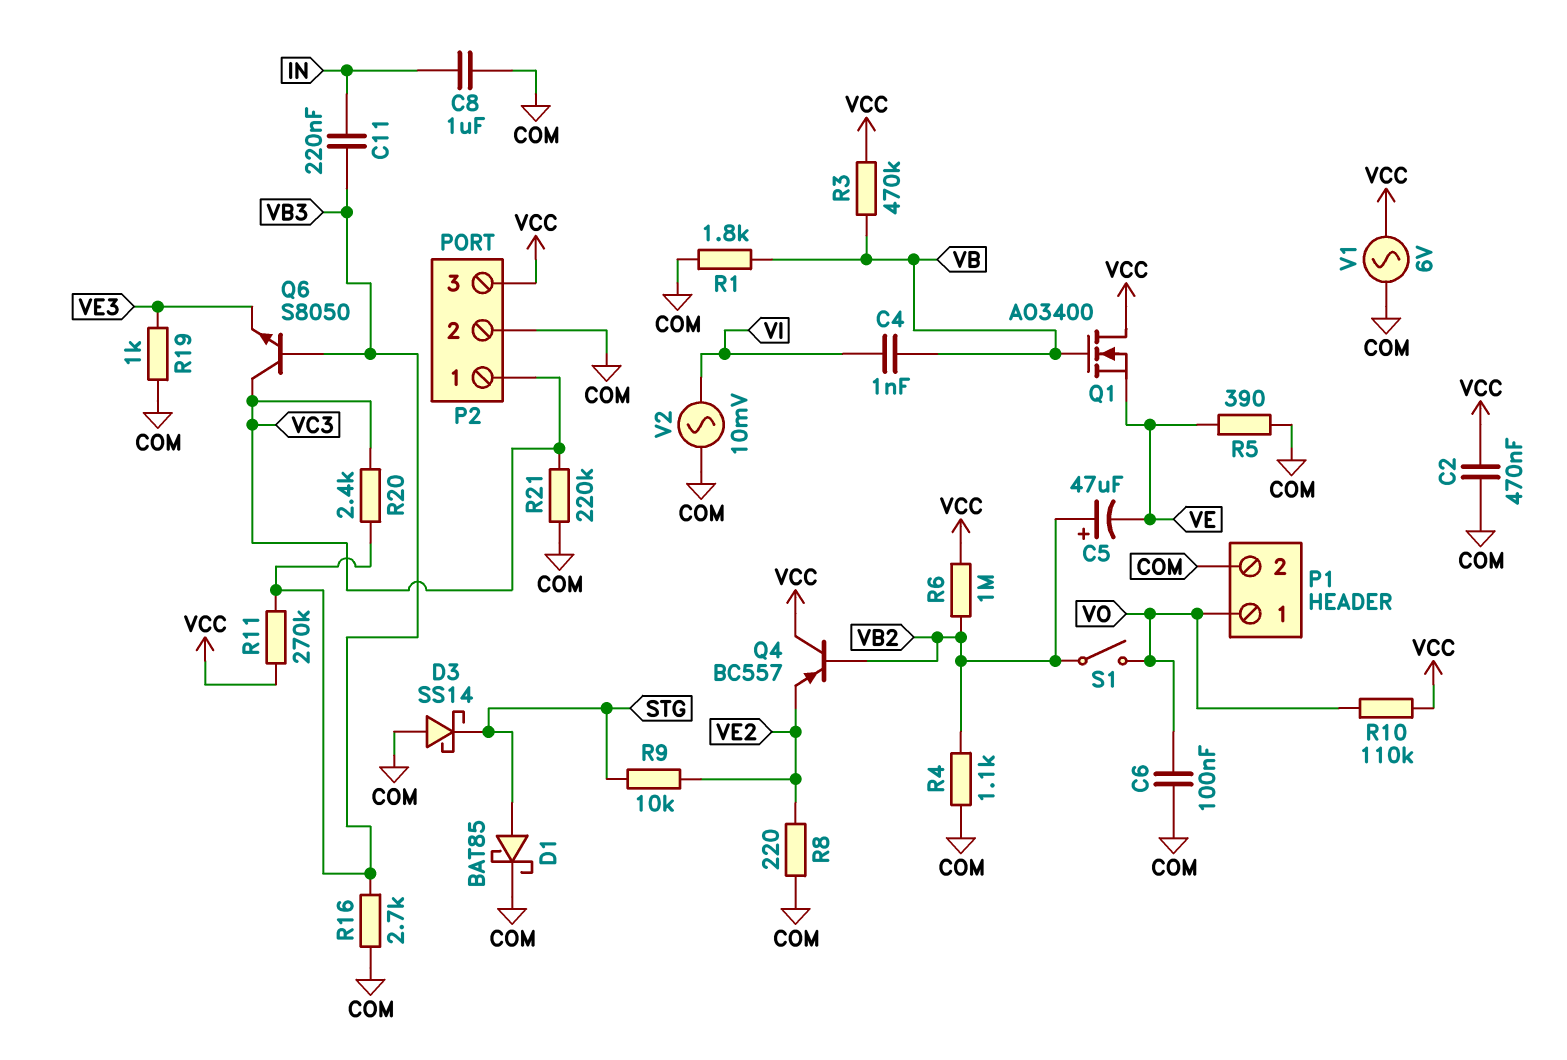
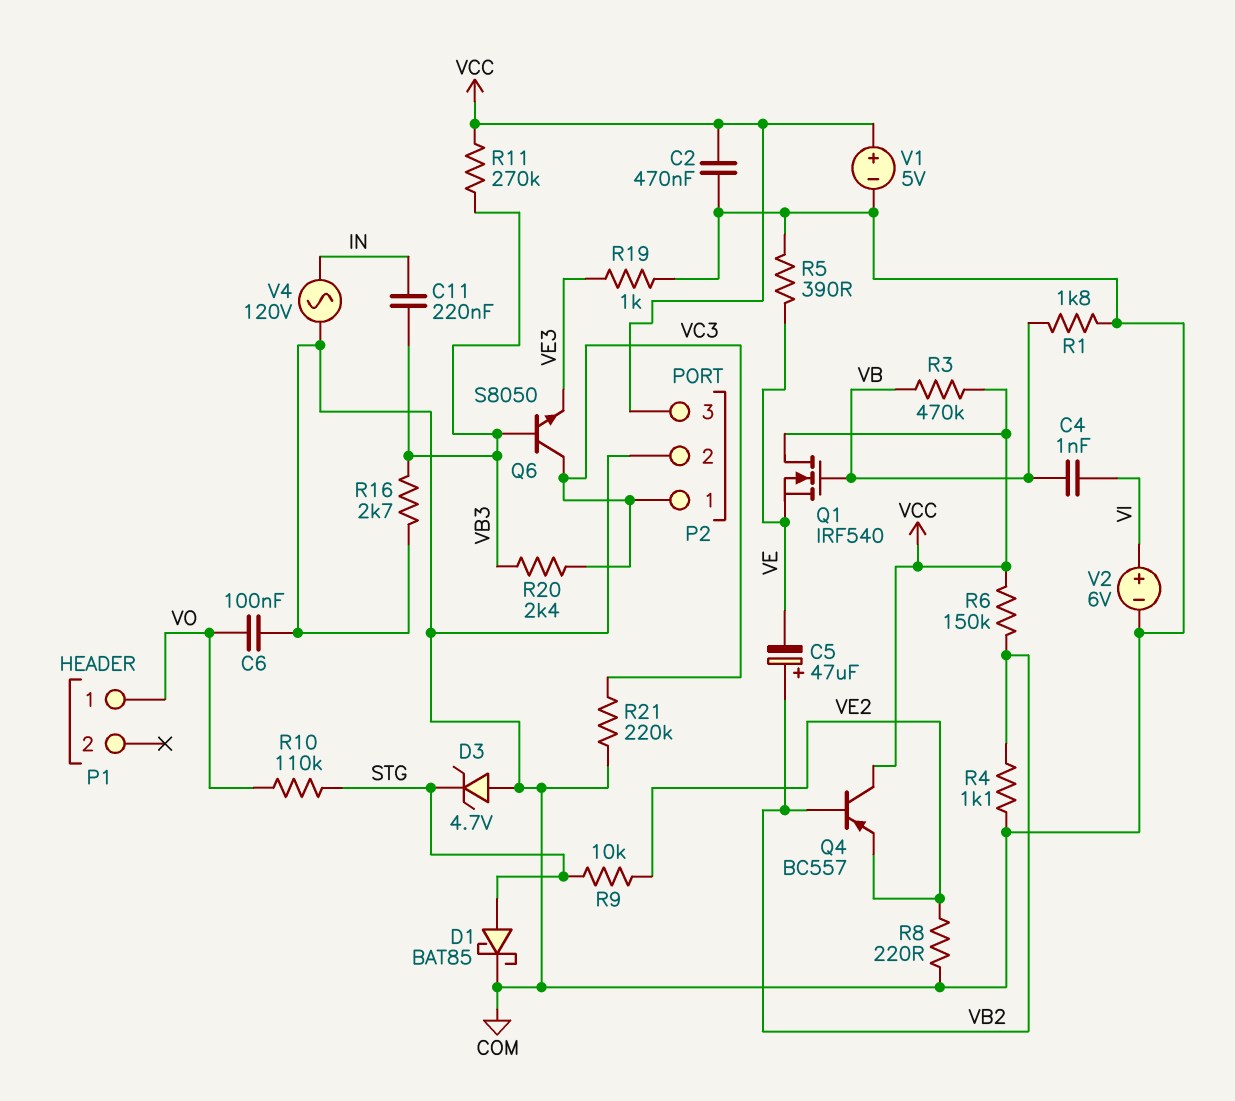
C8: 1uF (COM, IN) -> none
D3: schottky SS14 (A COM, K STG) -> zener 4.7V (A COM, K STG)
P1 pin 2: COM -> none
Q1: NMOS AO3400 (G VB, D VCC, S VE) -> NMOS IRF540 (G VB, D VCC, S VE)
R6: 1M (VB2, VCC) -> 150k (VB2, VCC)
R10: 110k (VCC, VO) -> 110k (STG, VO)
S1: switch (VB2, VO) -> none
V1: AC 6V (COM, VCC) -> 5V (plus VCC, minus COM)
V2: AC 10mV (COM, VI) -> 6V (plus VI, minus COM)
V4: none -> AC 120V (COM, IN)

